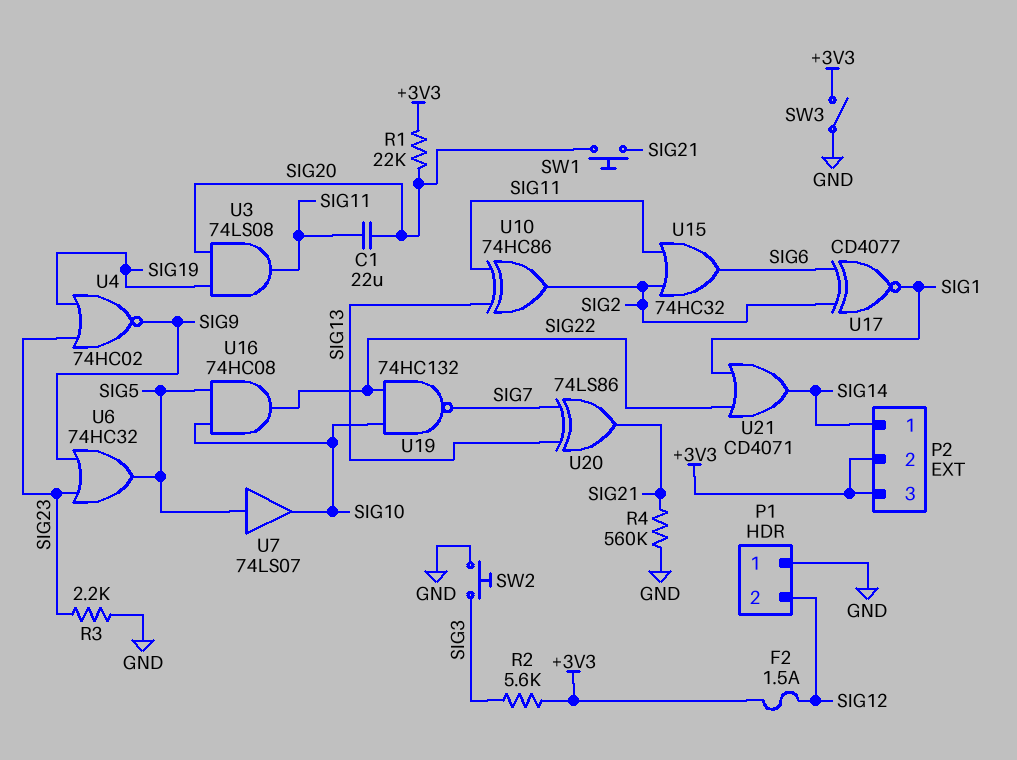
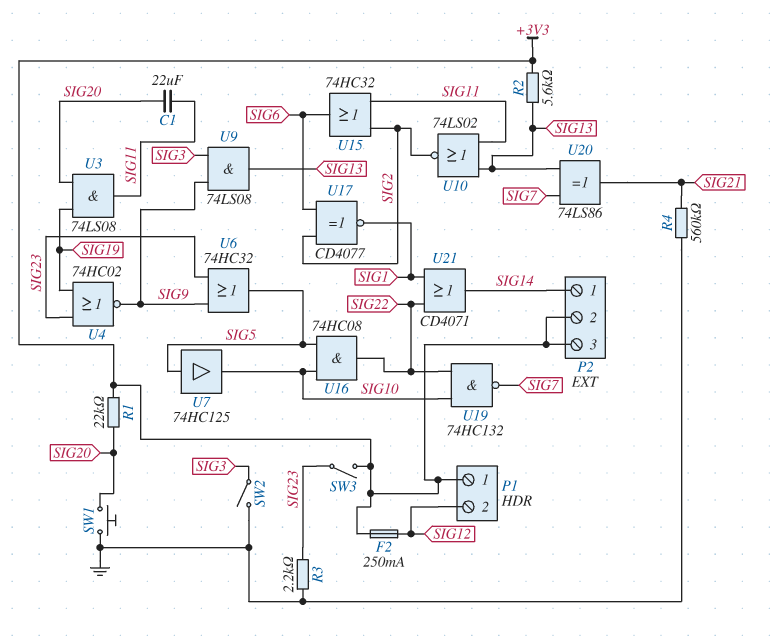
F2: 1.5A (+3V3, SIG12) -> 250mA (+3V3, SIG12)
P1 pin 1: GND -> +3V3
R2: 5.6k (+3V3, SIG3) -> 5.6k (+3V3, SIG13)
SW1: button (SIG20, SIG21) -> button (GND, SIG20)
SW2: button (GND, SIG3) -> switch (GND, SIG3)
SW3: switch (+3V3, GND) -> switch (+3V3, SIG23)
U7: buffer 74LS07 (in SIG5, out SIG10) -> buffer 74HC125 (in SIG5, out SIG10)
U9: none -> AND 74LS08 (in SIG3, in SIG9, out SIG13)
U10: XOR 74HC86 (in SIG11, in SIG13, out SIG2) -> NOR 74LS02 (in SIG11, in SIG13, out SIG2)

